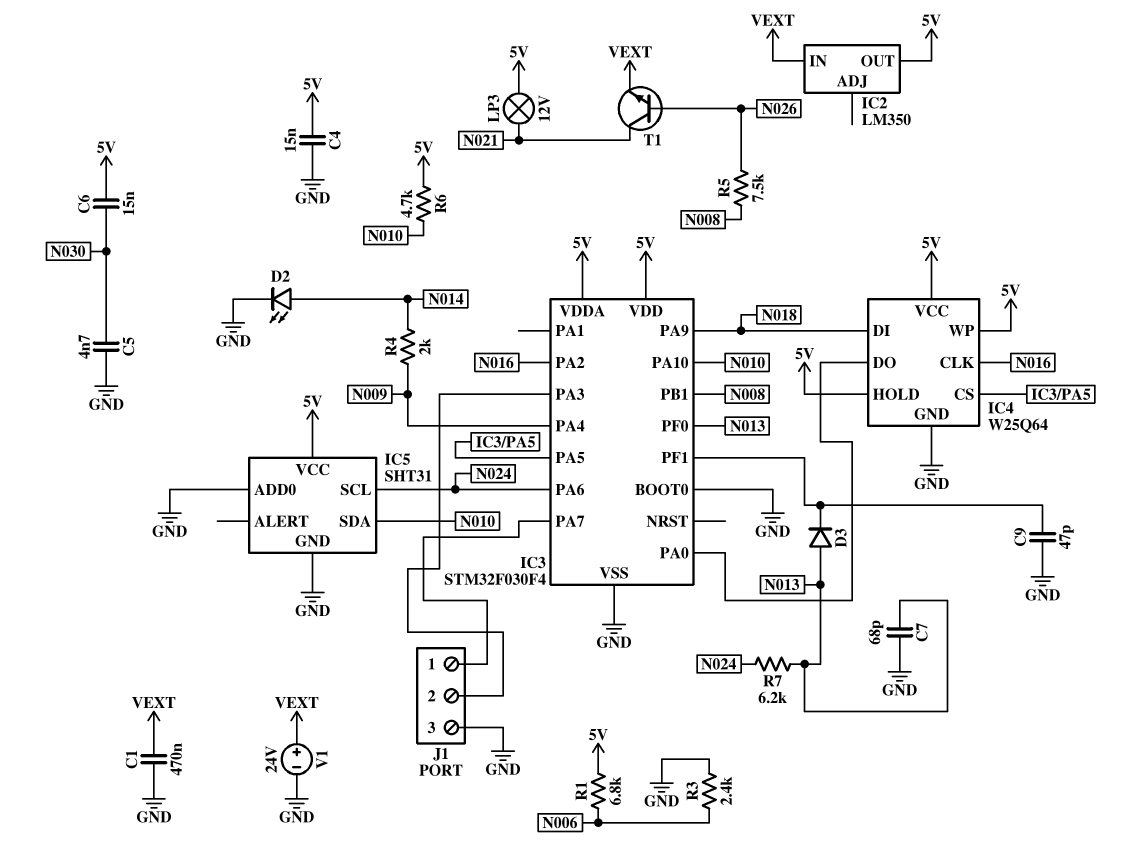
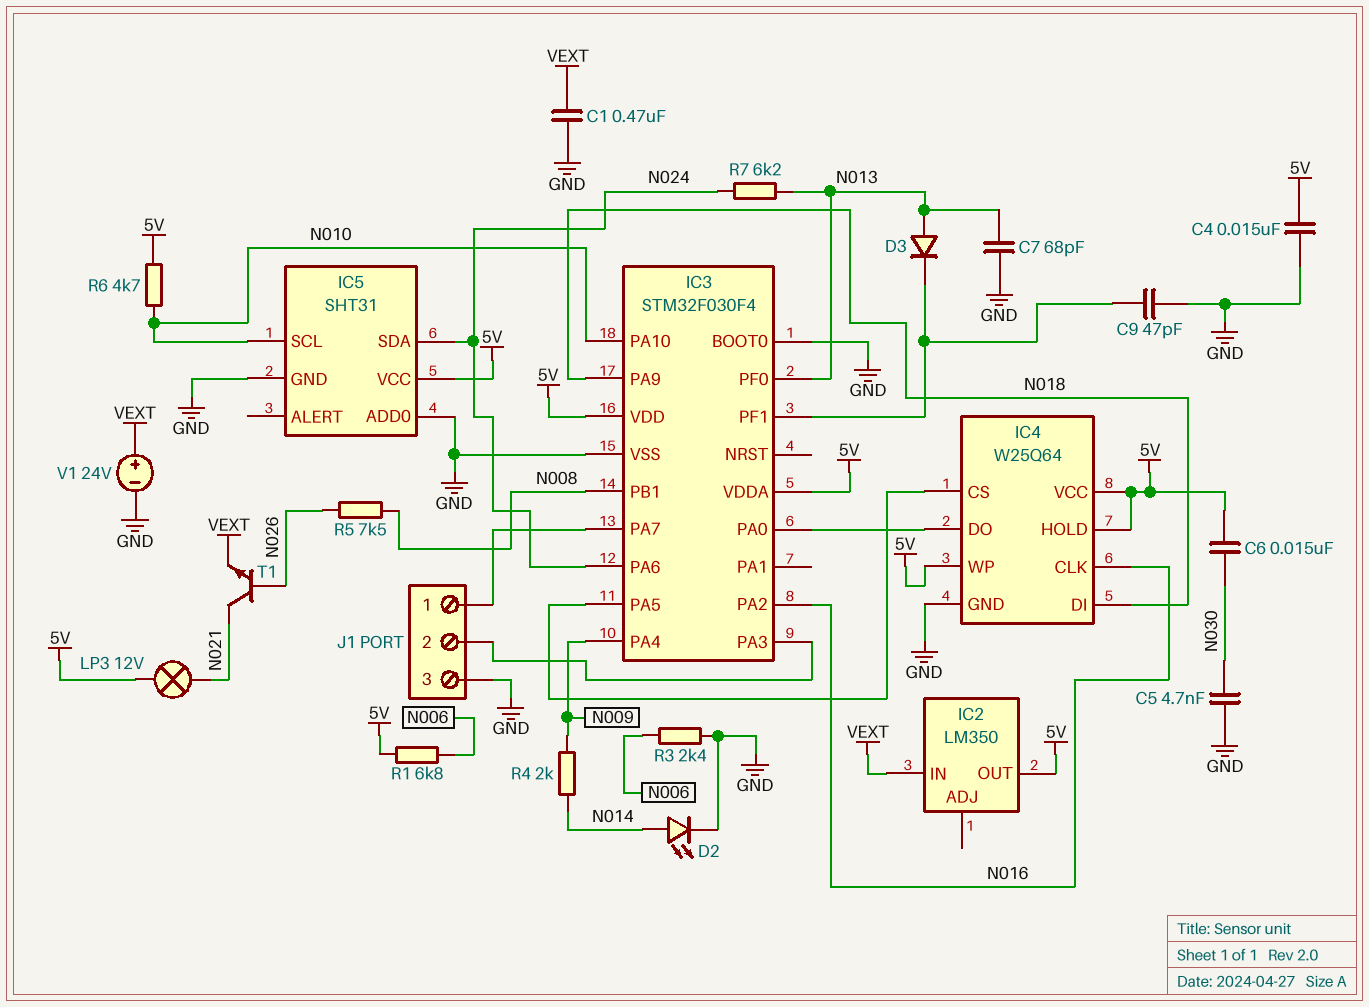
IC5 pin SCL: N024 -> N010
IC5 pin SDA: N010 -> N024

